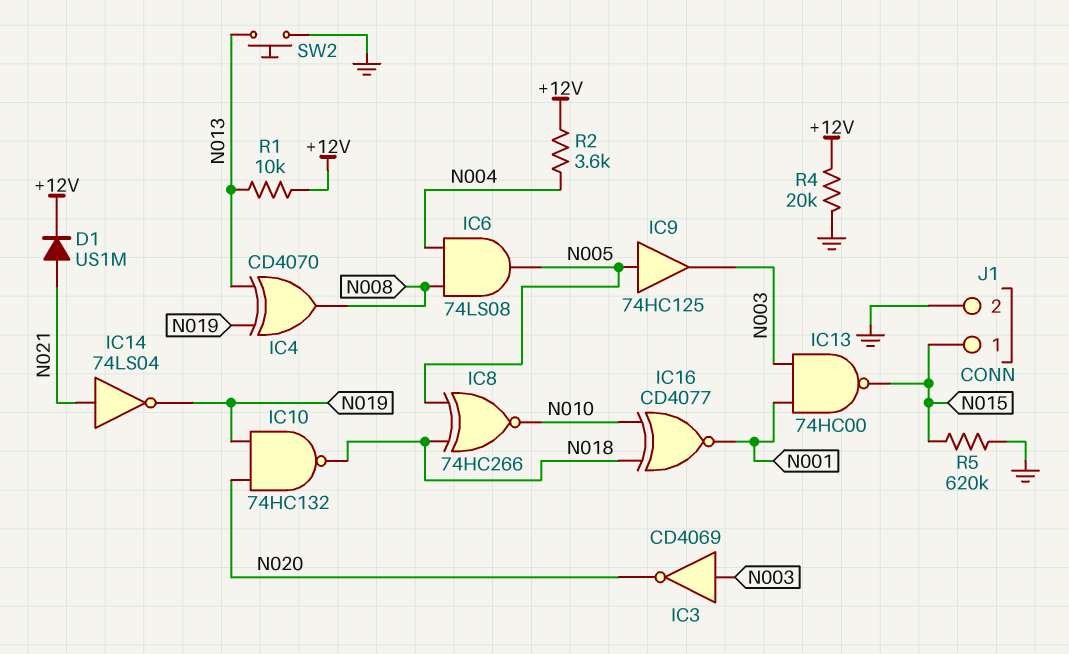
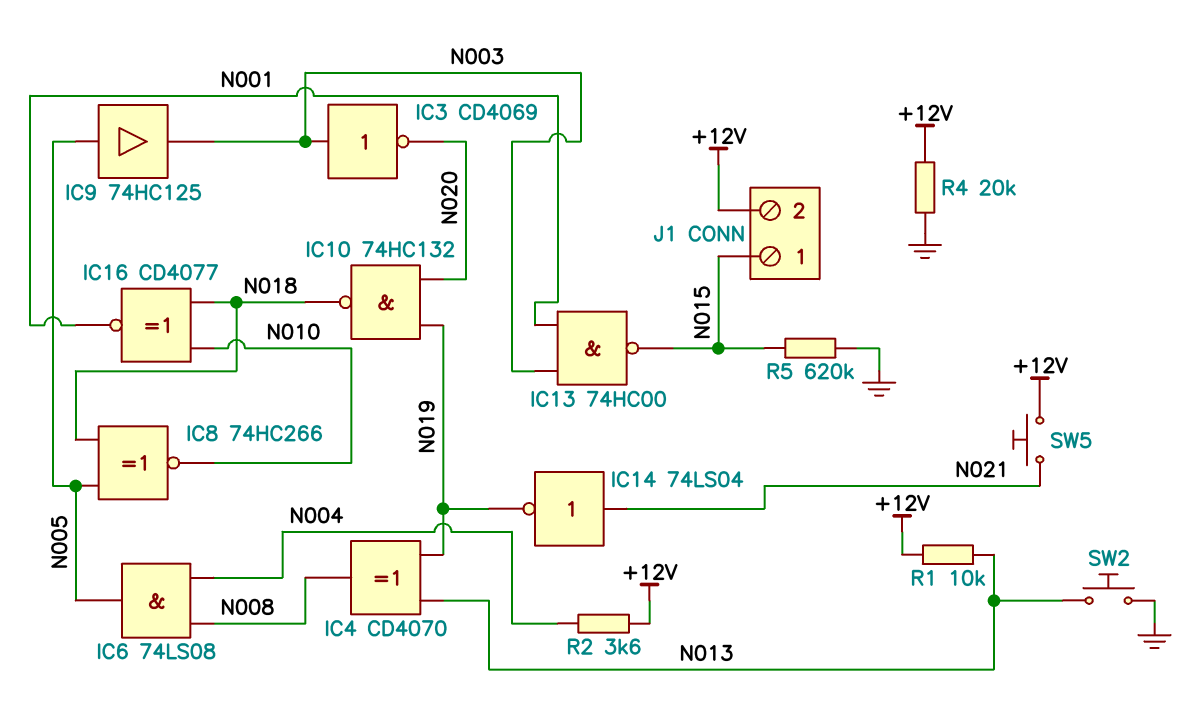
D1: diode US1M (A N021, K +12V) -> none
J1 pin 2: GND -> +12V
SW5: none -> button (+12V, N021)

